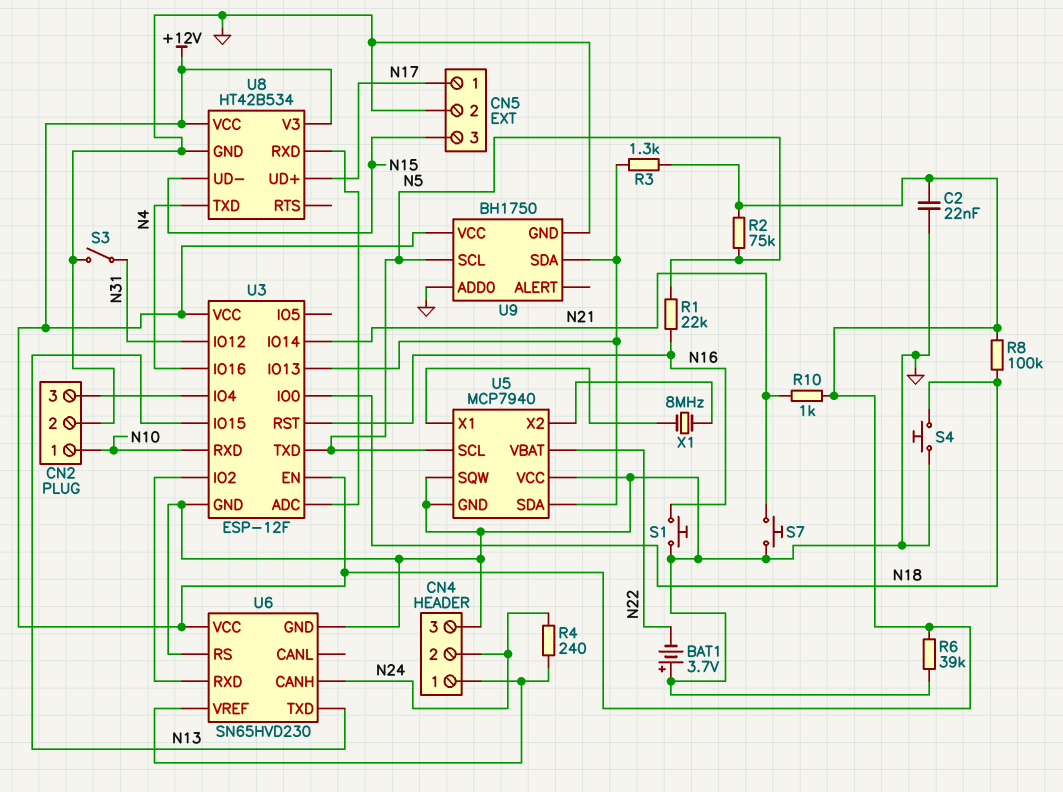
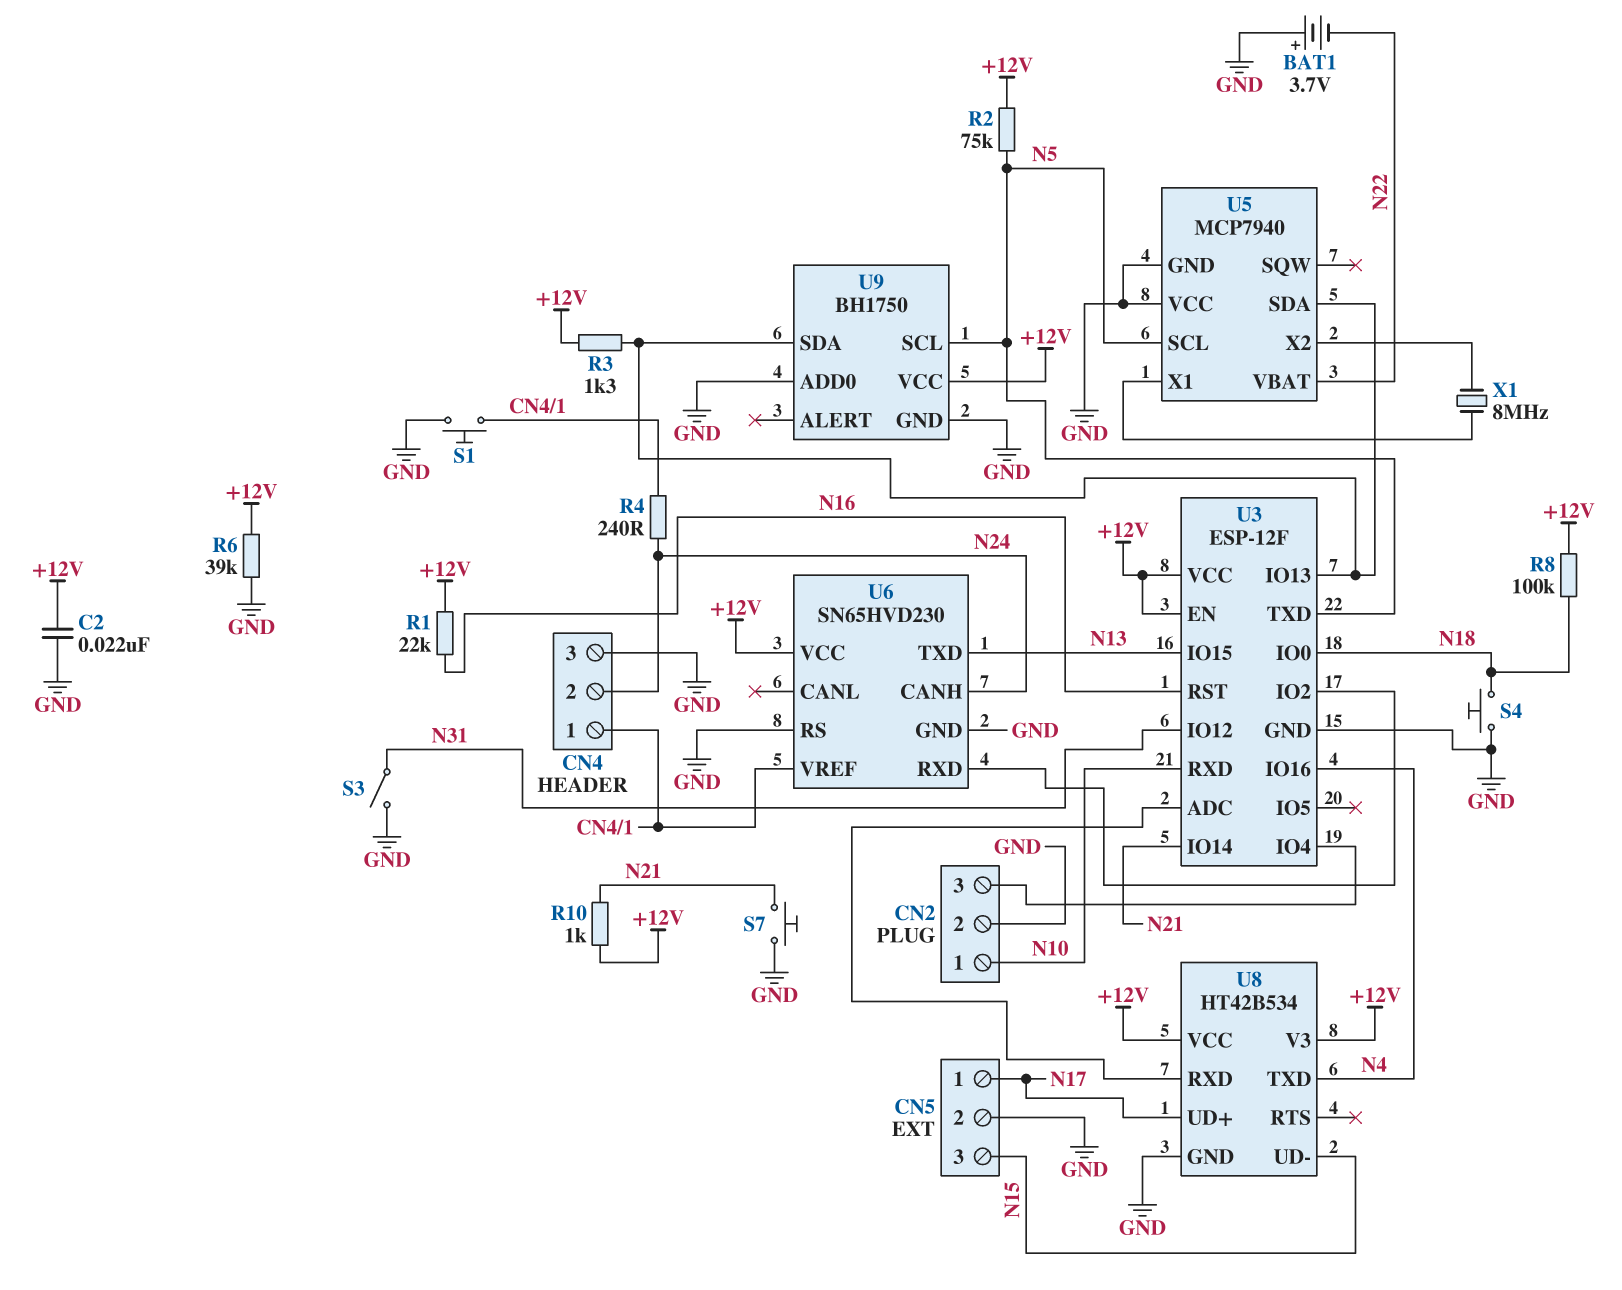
R1: 22k (N5, N16) -> 22k (+12V, N16)
S1: button (GND, N16) -> button (CN4/1, GND)
U5 pin SQW: GND -> none

